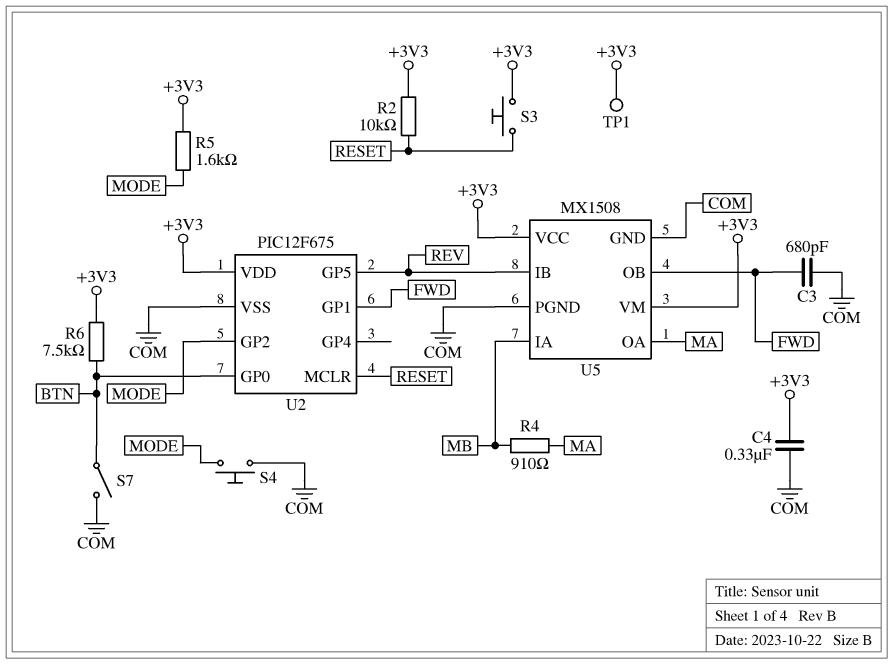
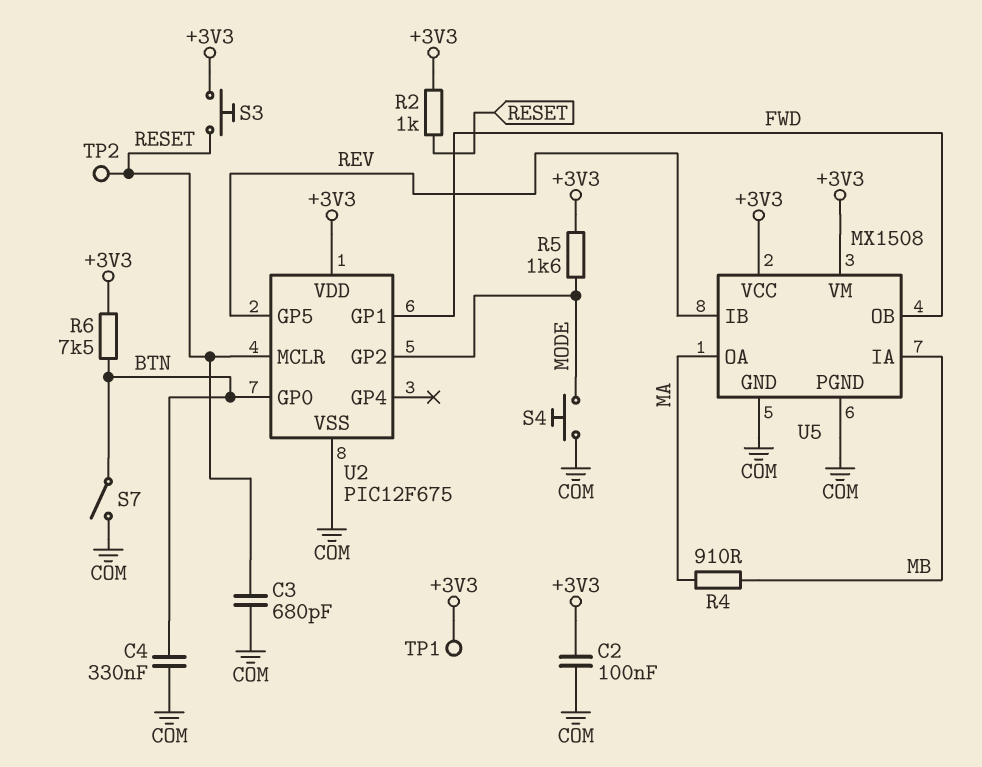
C2: none -> 100nF (+3V3, COM)
C3: 680pF (COM, FWD) -> 680pF (COM, RESET)
C4: 330nF (+3V3, COM) -> 330nF (BTN, COM)
R2: 10k (+3V3, RESET) -> 1k (+3V3, RESET)
TP2: none -> test point (RESET)

